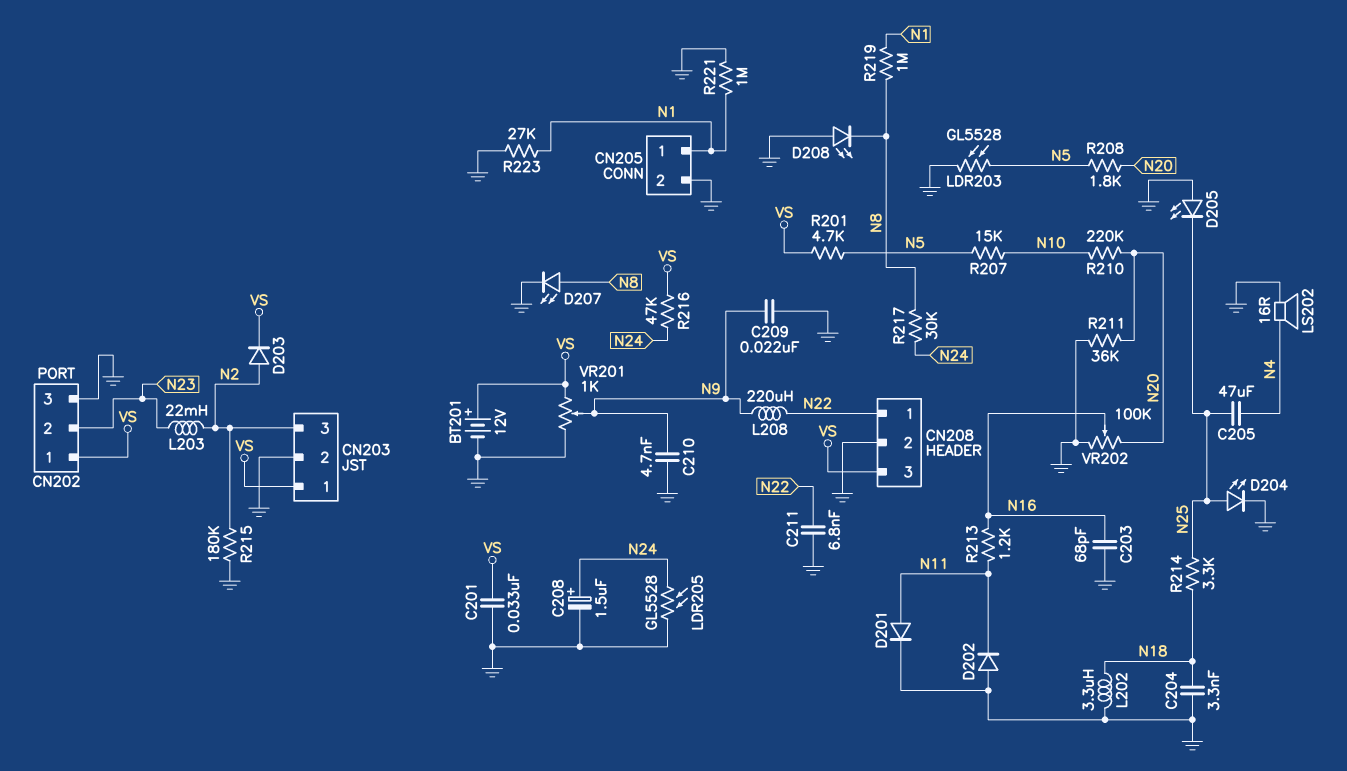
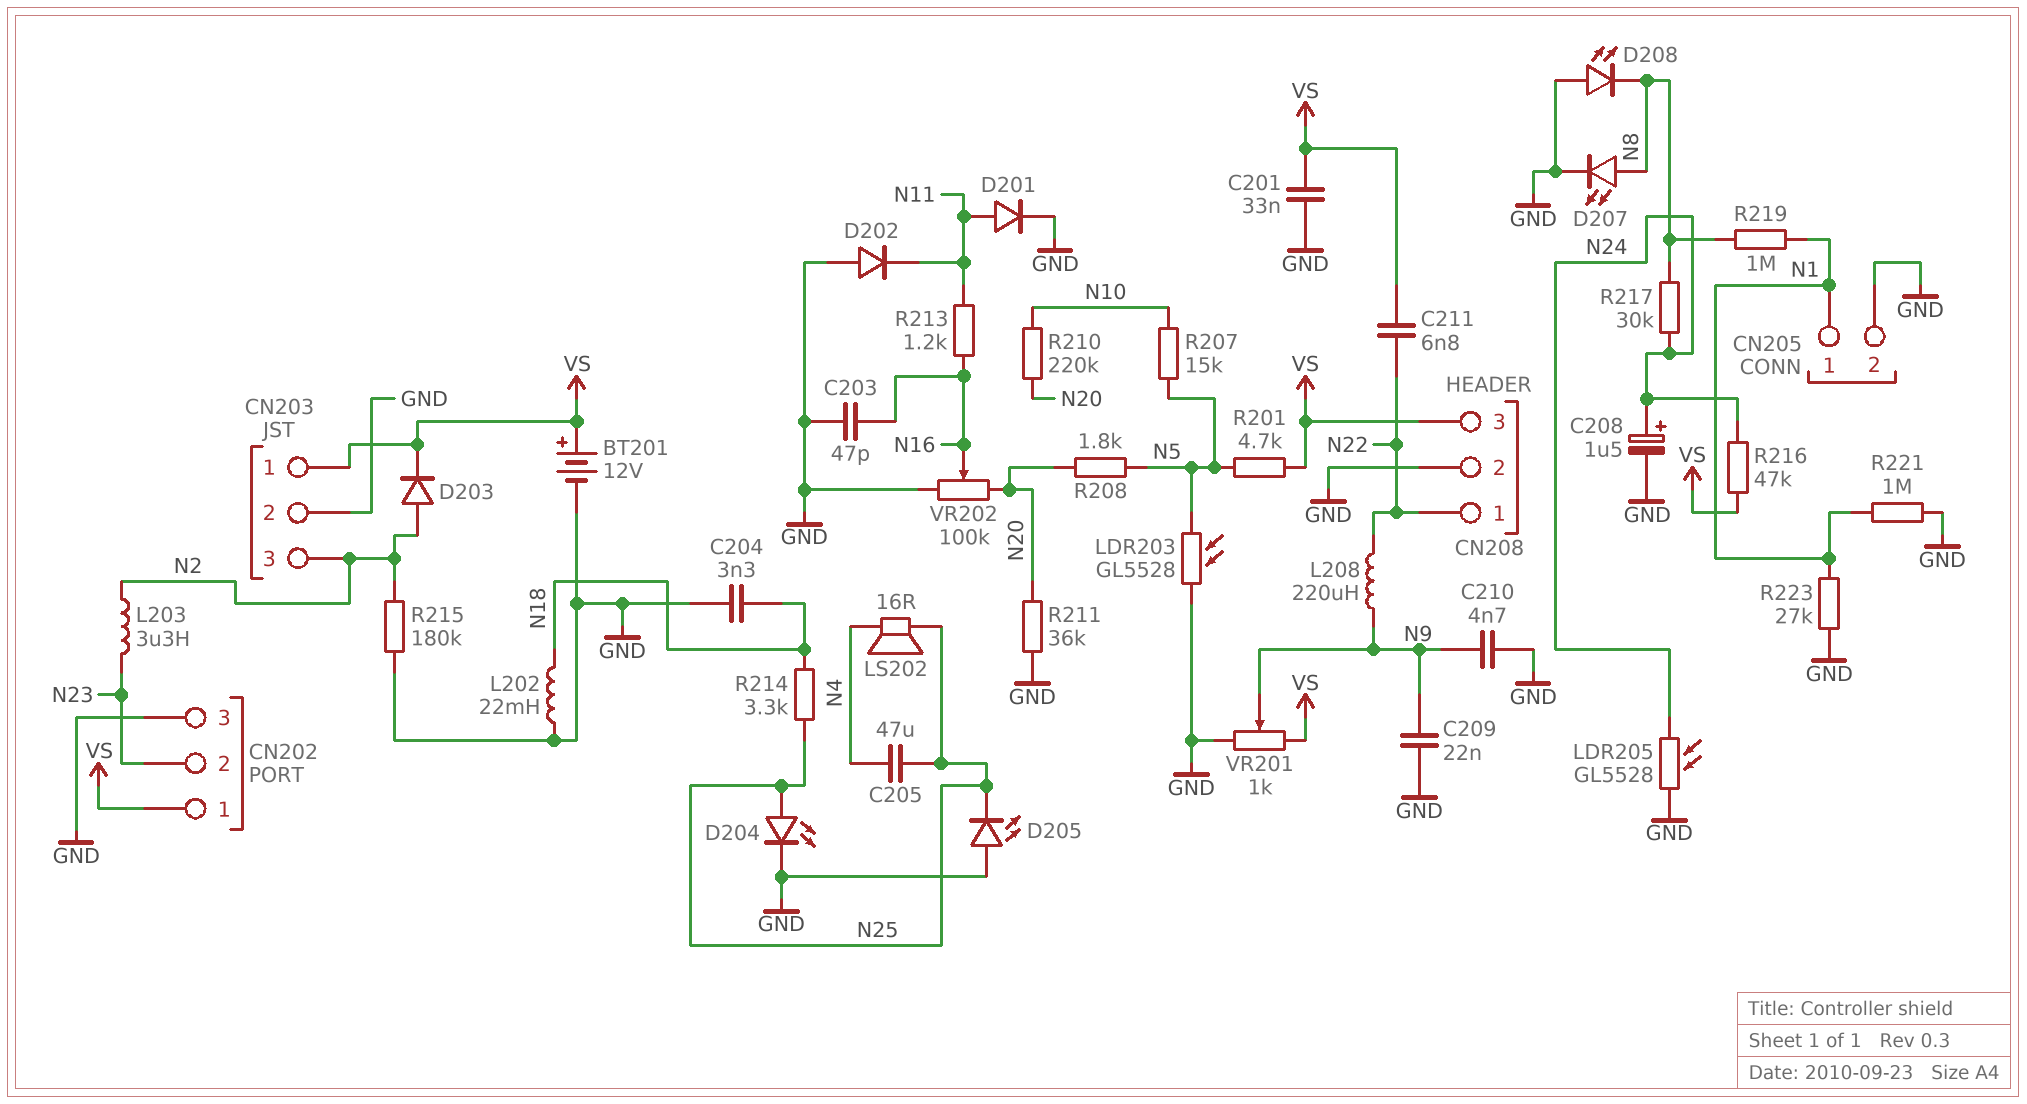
C203: 68pF (GND, N16) -> 47pF (GND, N16)
C211: 6.8nF (GND, N22) -> 6.8nF (N22, VS)
L202: 3.3uH (GND, N18) -> 22mH (GND, N18)
L203: 22mH (N2, N23) -> 3.3uH (N2, N23)
LS202: speaker 16R (GND, N4) -> speaker 16R (N4, N25)

